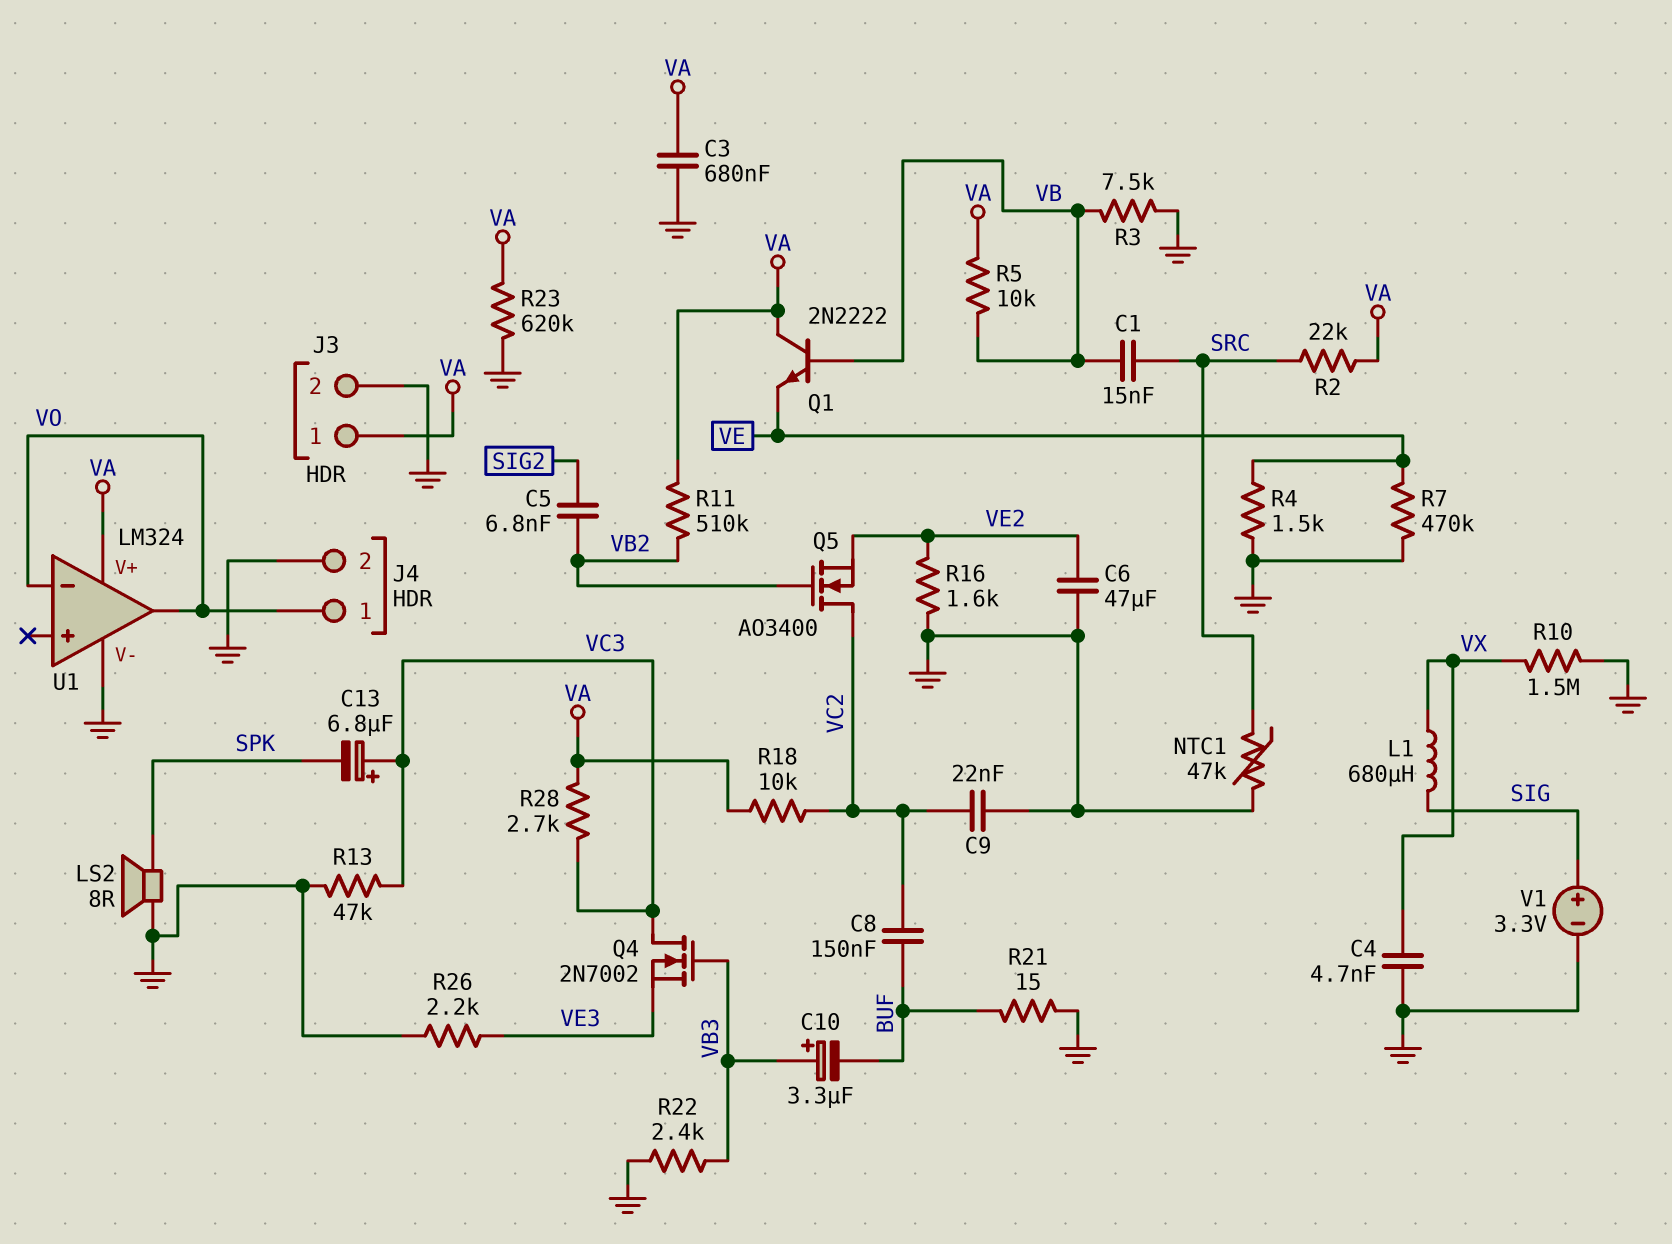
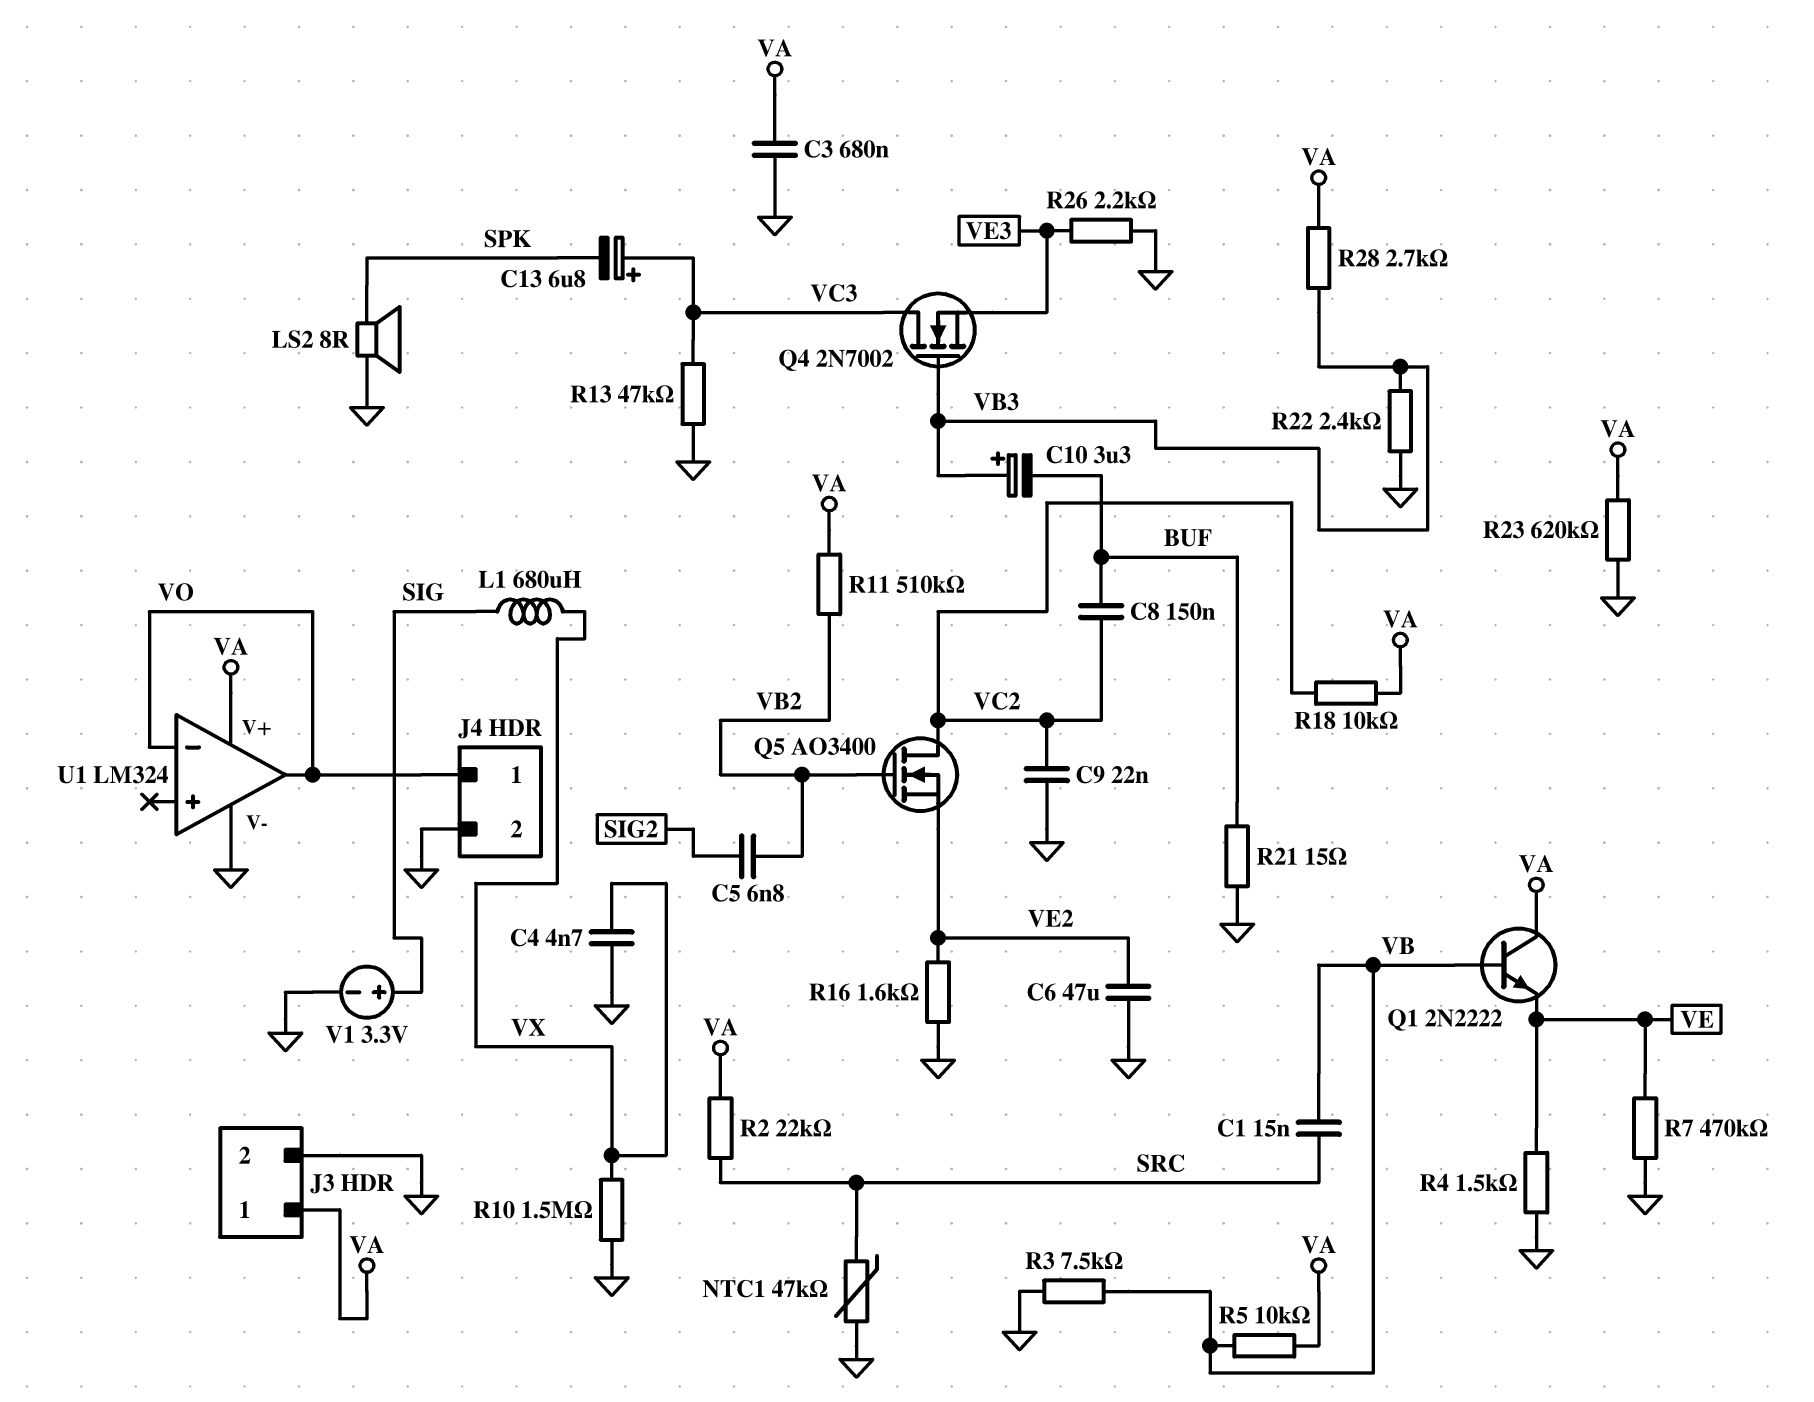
R28: 2.7k (VA, VC3) -> 2.7k (VA, VB3)

